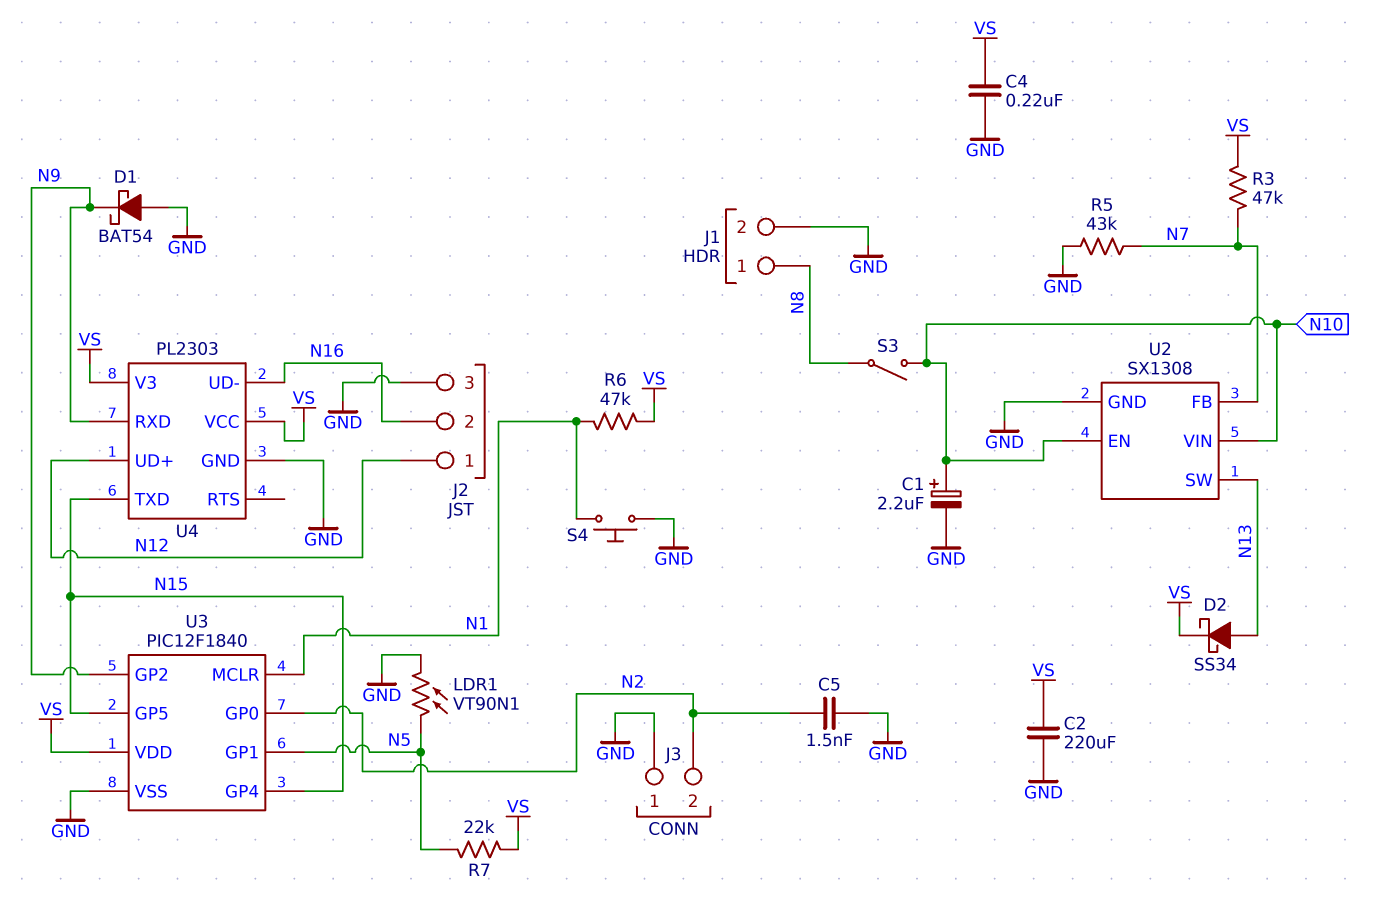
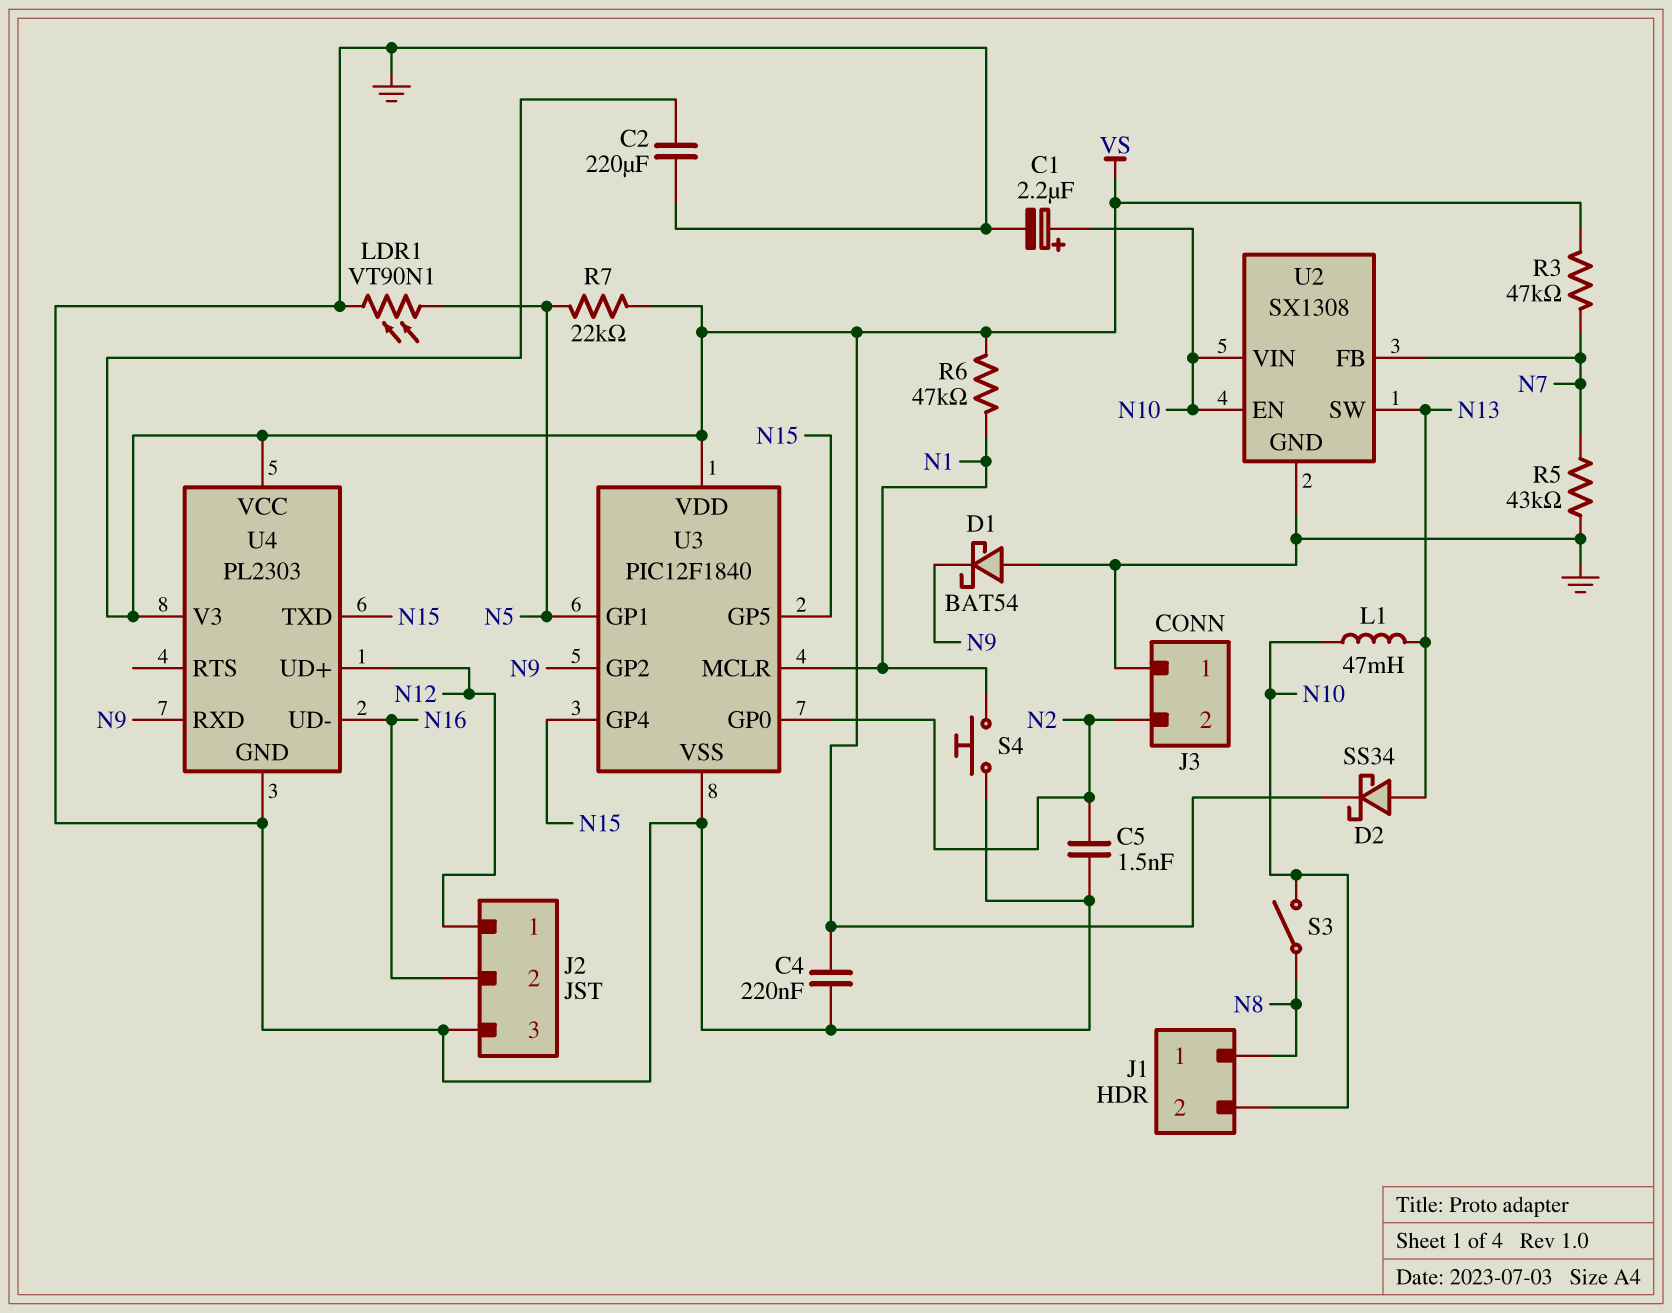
J1 pin 2: GND -> N10
L1: none -> 47mH (N10, N13)

